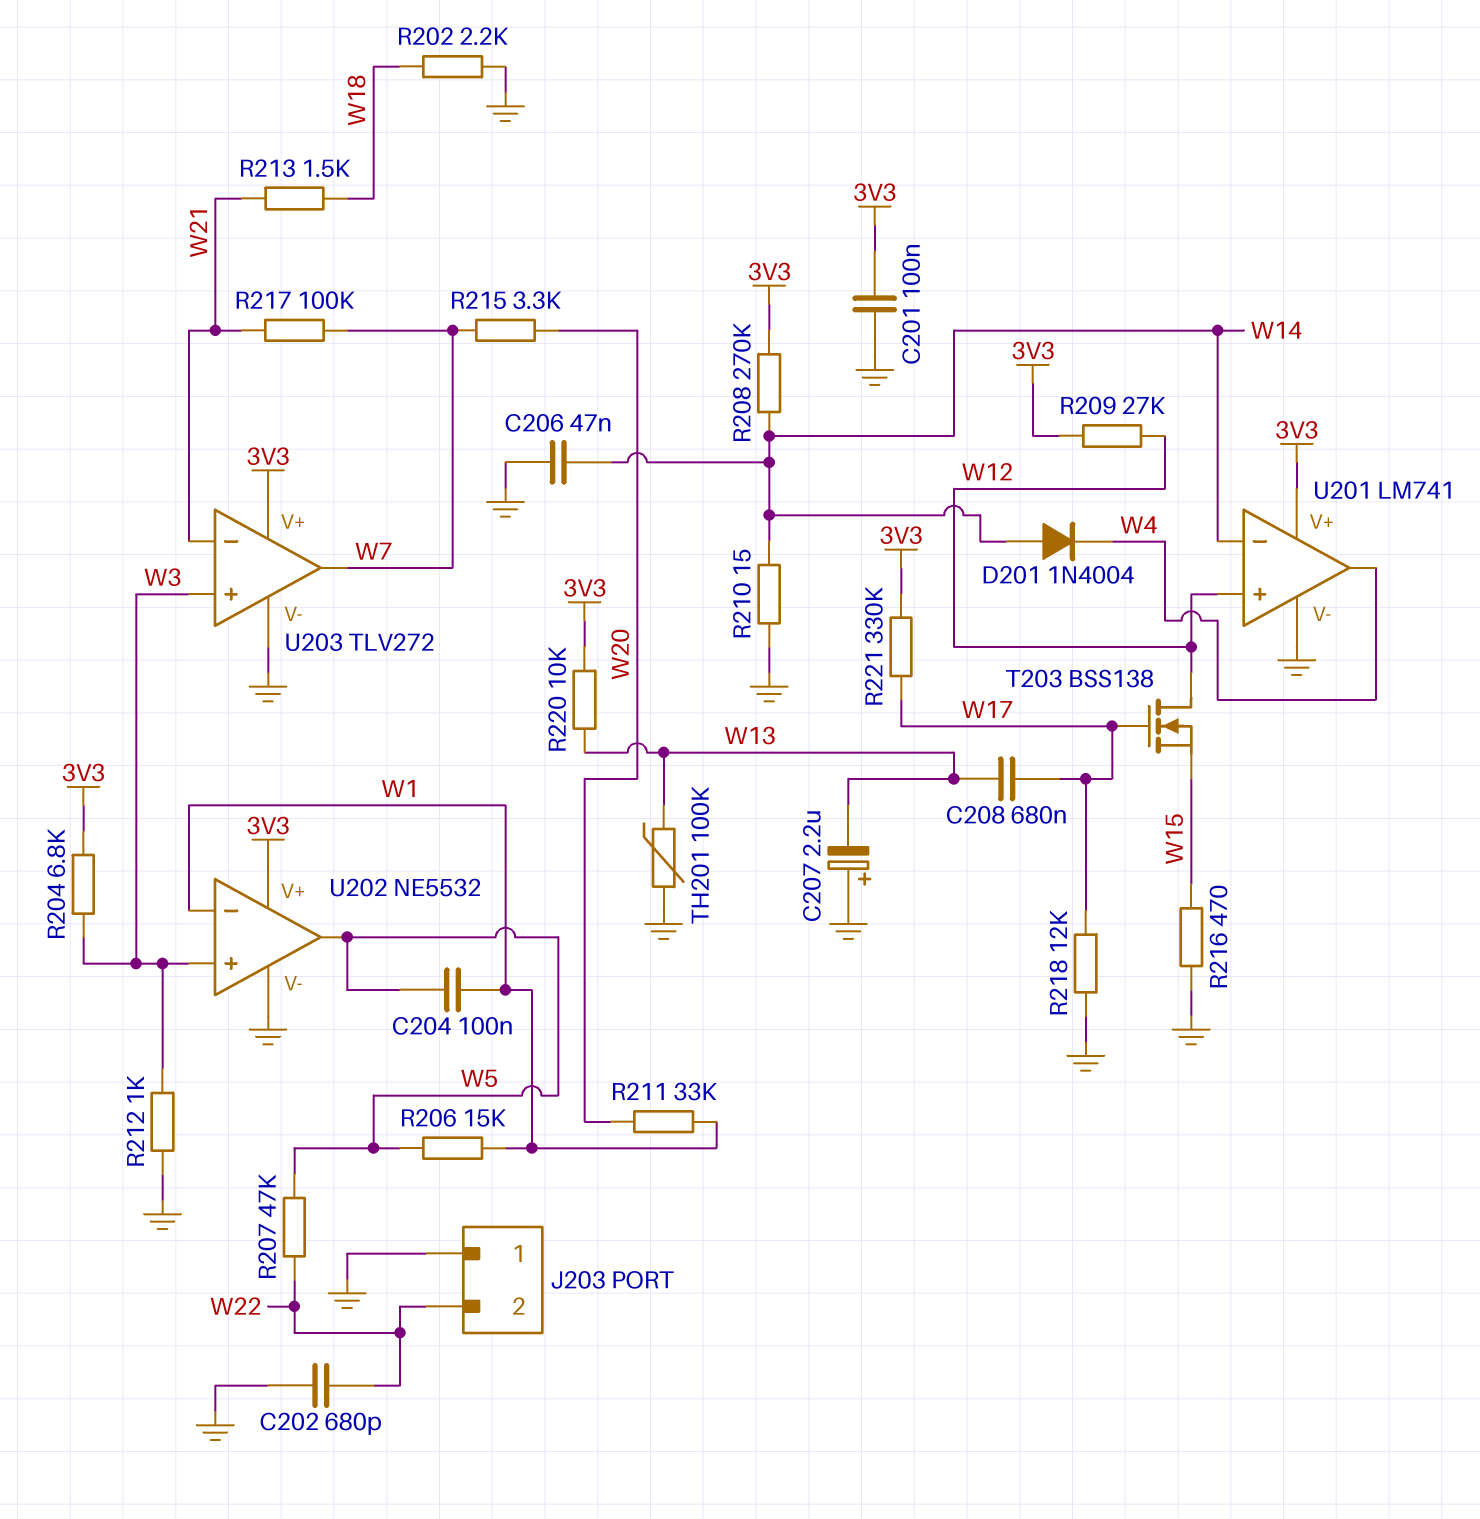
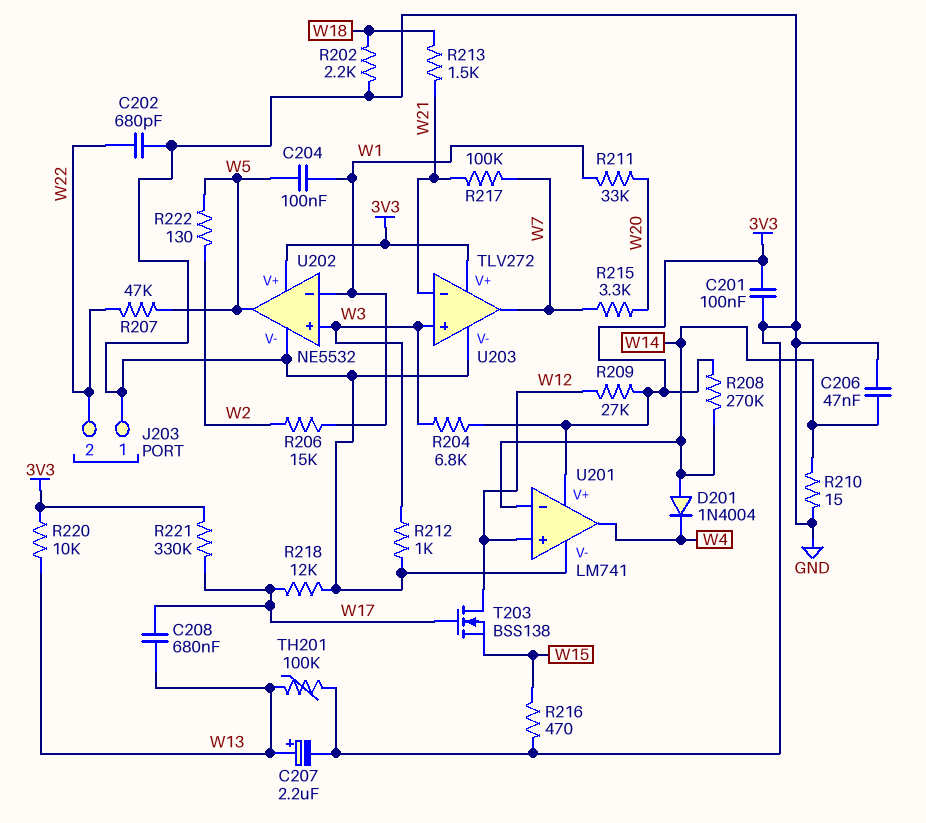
C207: 2.2uF (plus GND, minus W13) -> 2.2uF (plus W13, minus GND)
R206: 15k (W1, W5) -> 15k (W1, W2)
R222: none -> 130 (W2, W5)

